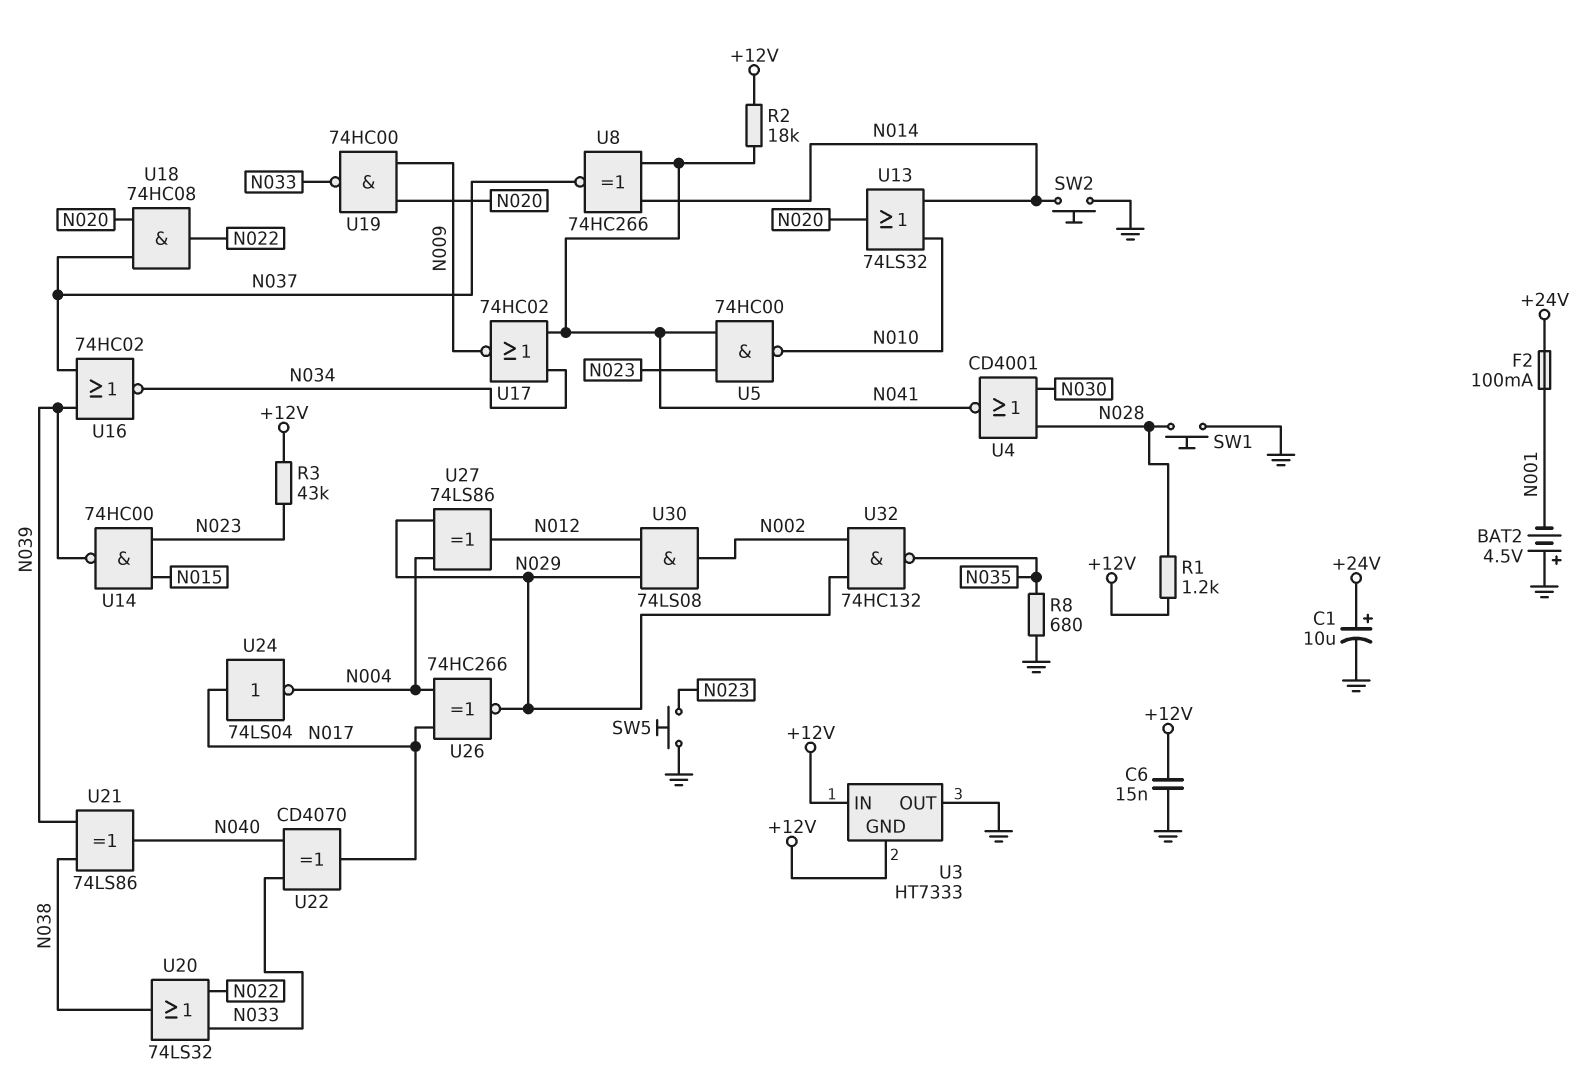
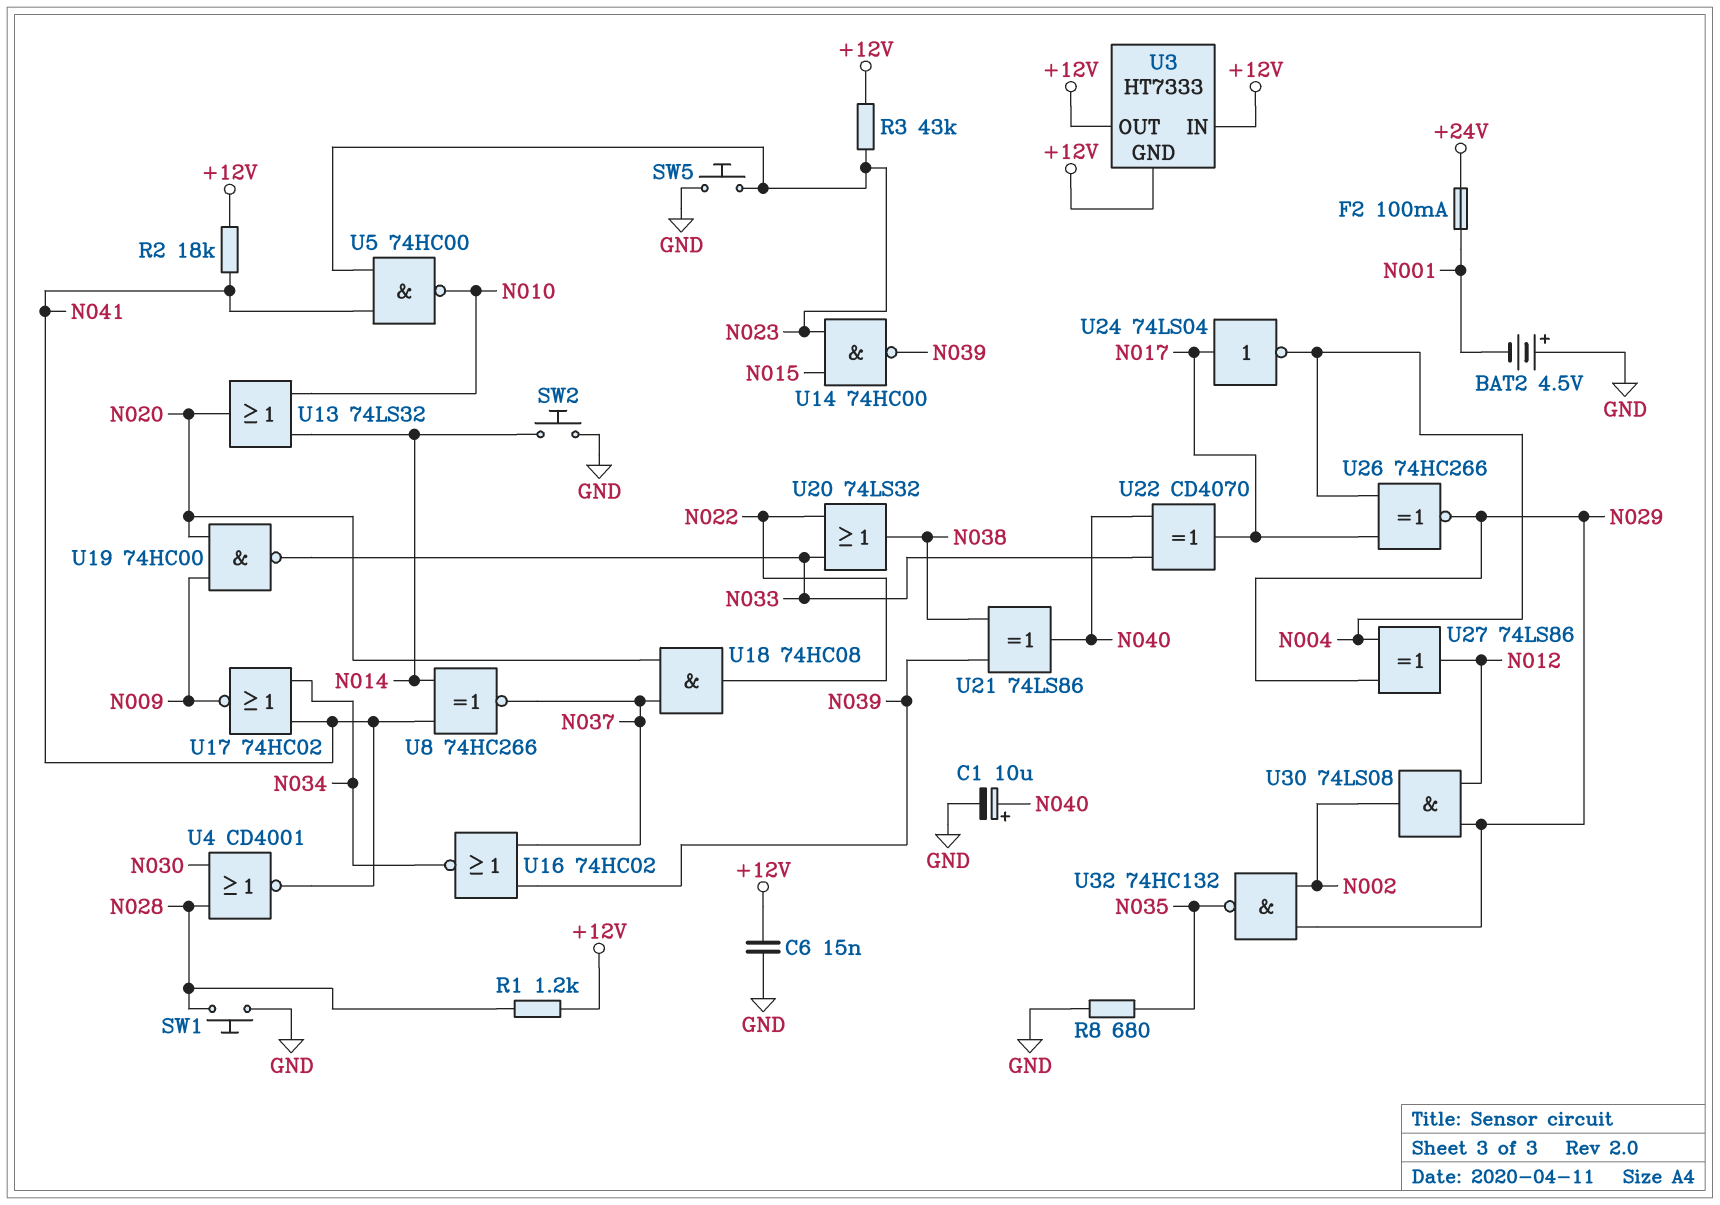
C1: 10uF (plus +24V, minus GND) -> 10uF (plus N040, minus GND)
U3 pin OUT: GND -> +12V

